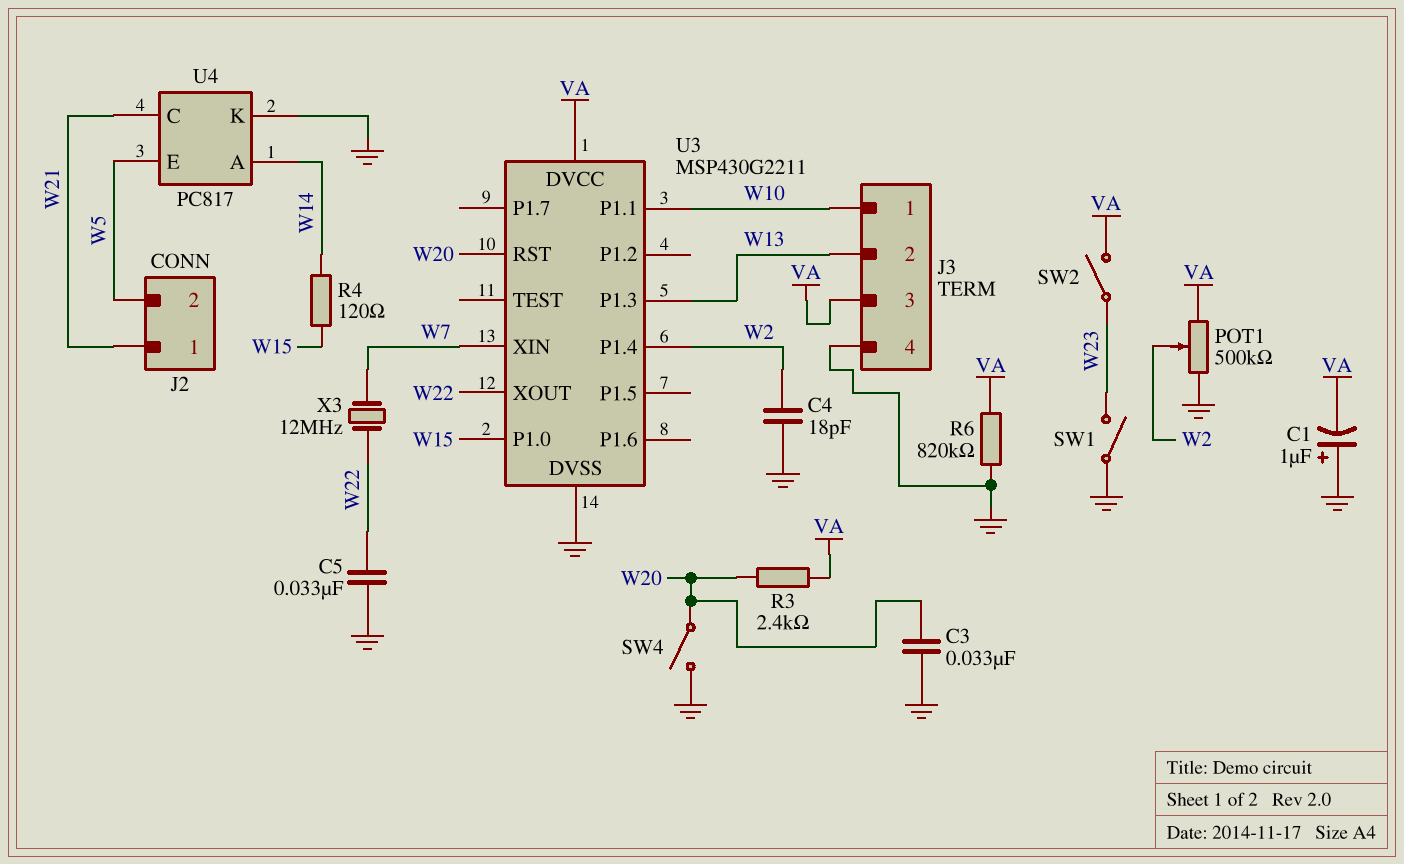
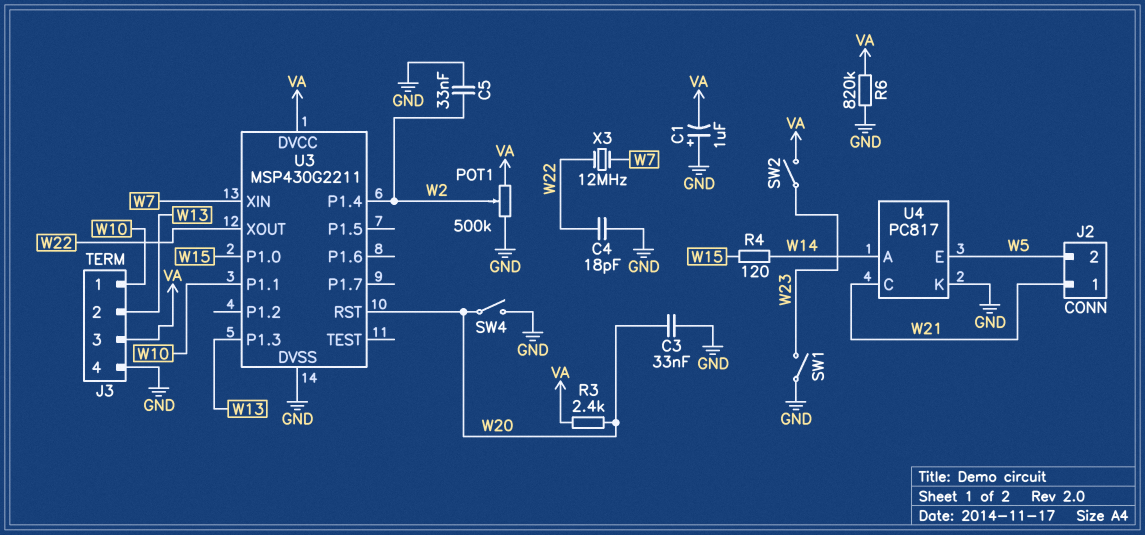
C4: 18pF (GND, W2) -> 18pF (GND, W22)
C5: 33nF (GND, W22) -> 33nF (GND, W2)

